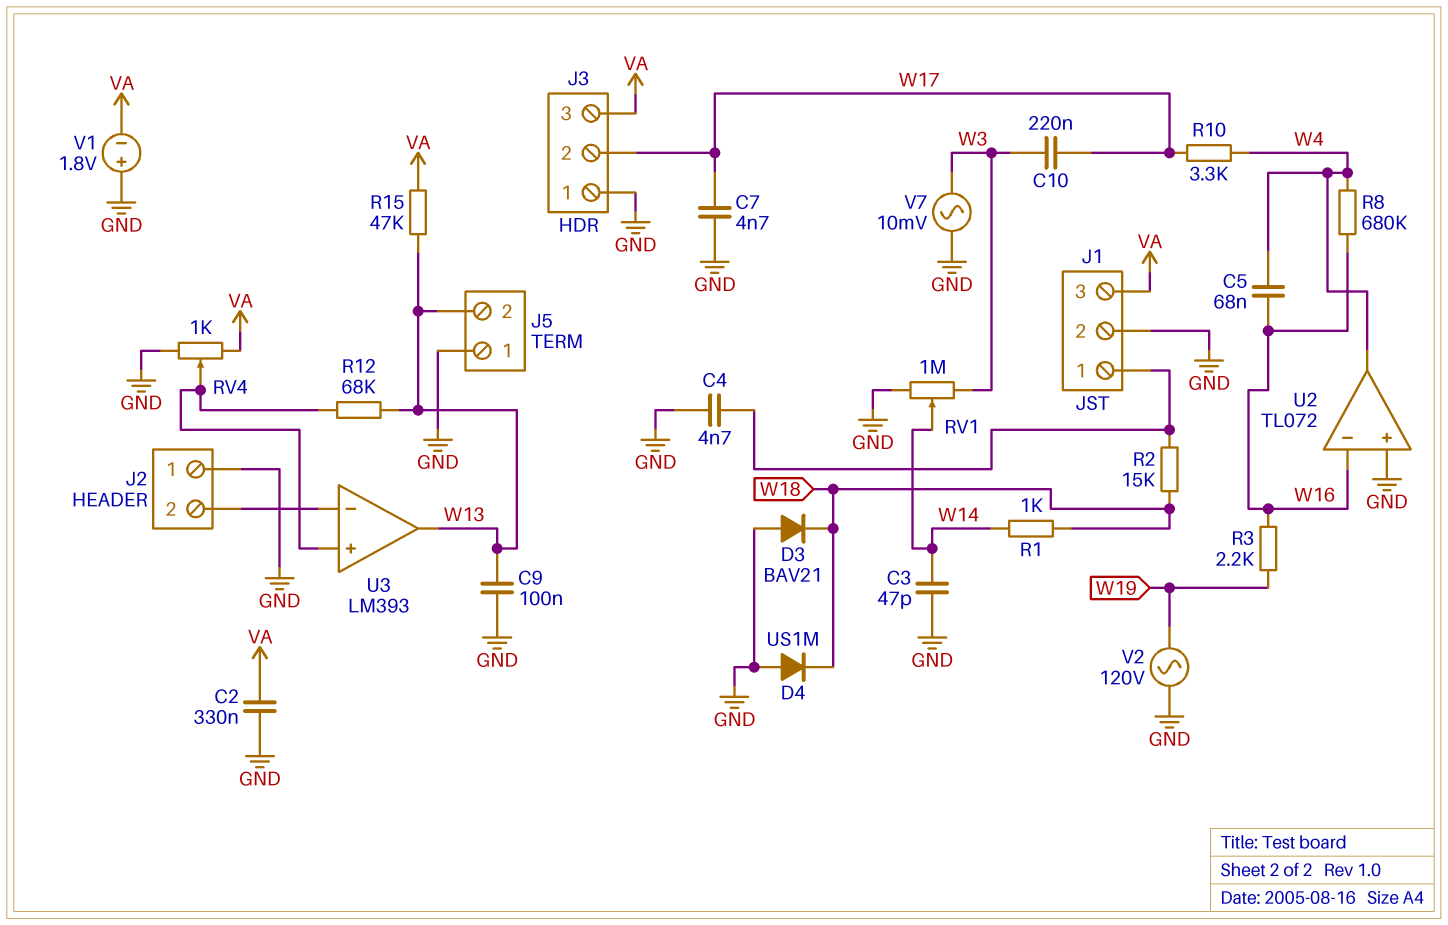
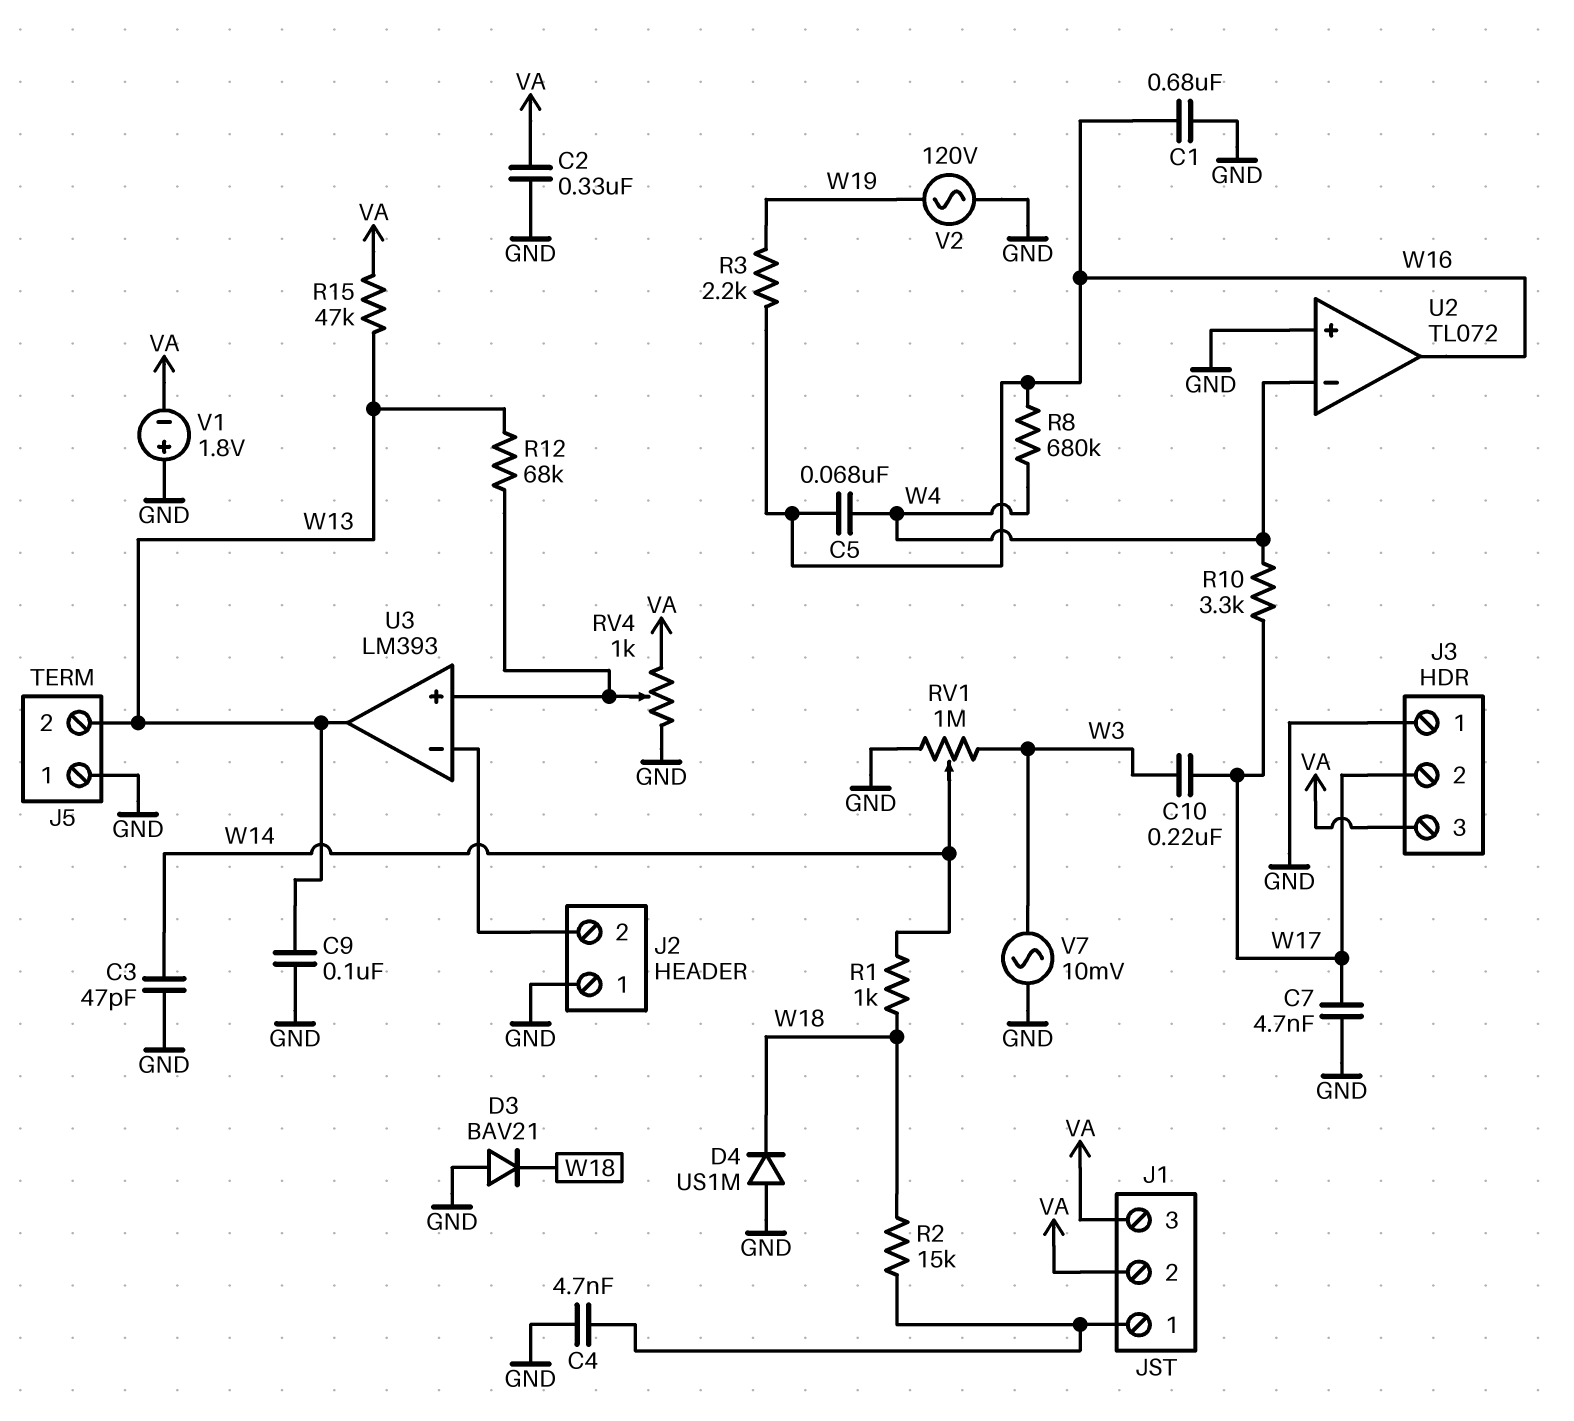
C1: none -> 680nF (GND, W16)
J1 pin 2: GND -> VA
U2 pin in-: W16 -> W4
U2 pin out: W4 -> W16

